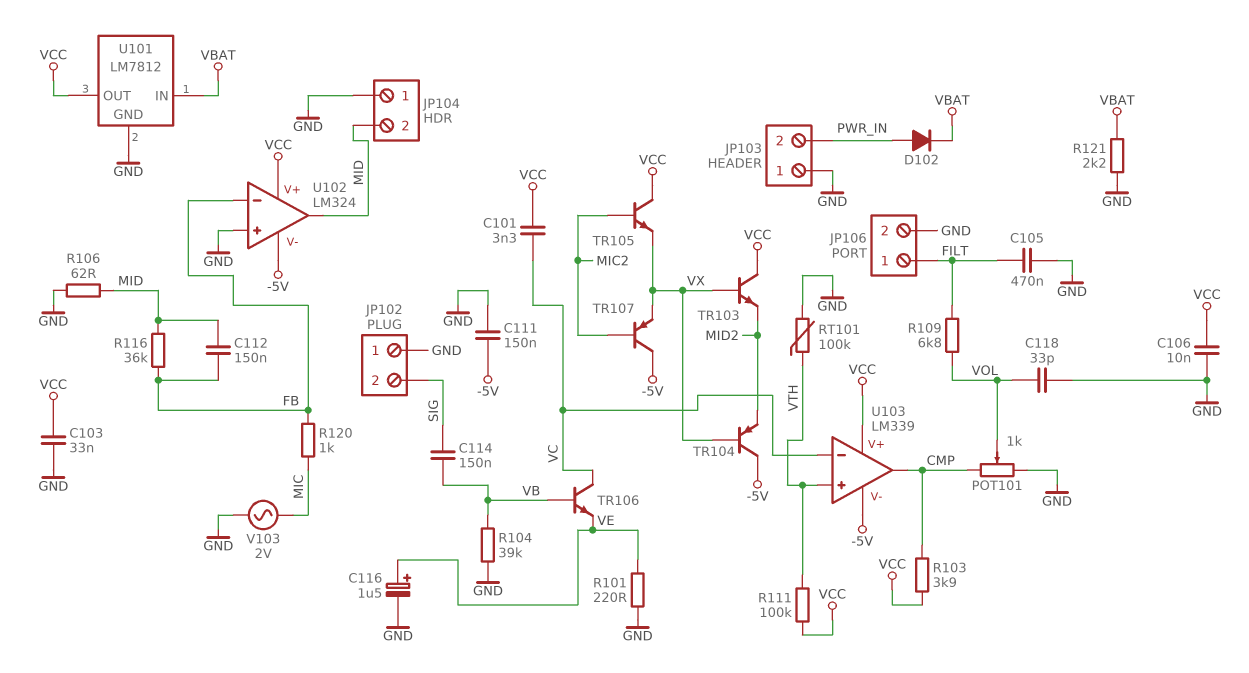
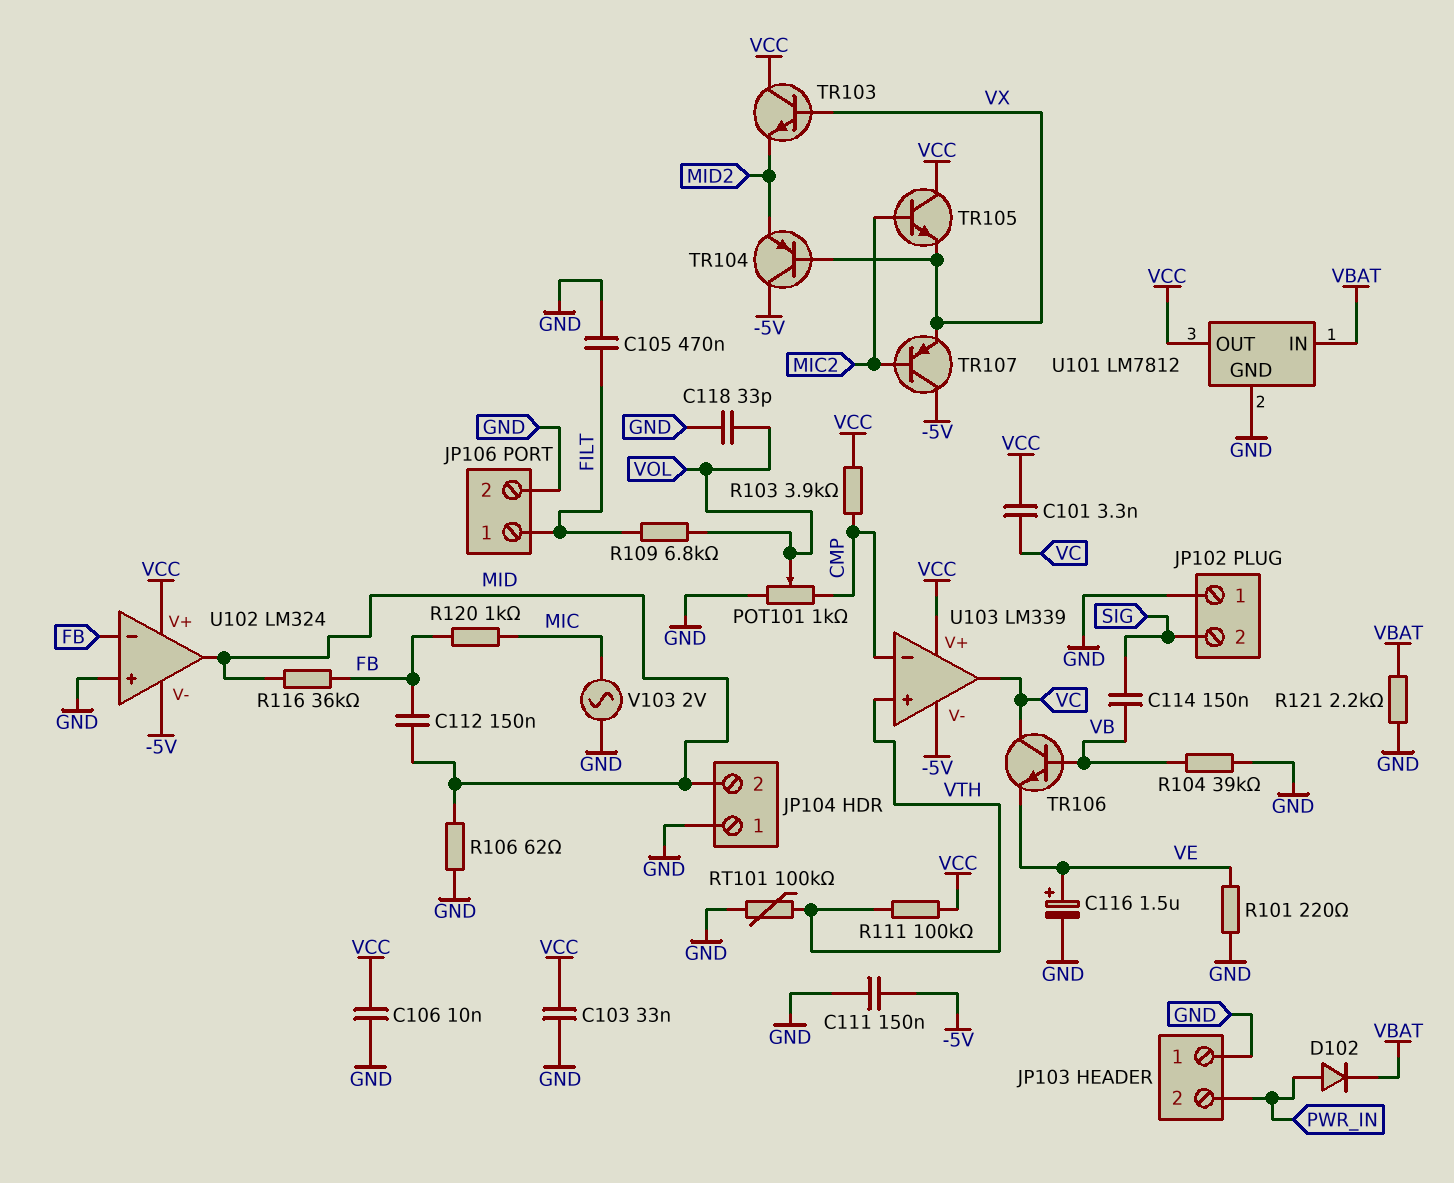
U103 pin in-: VC -> CMP
U103 pin out: CMP -> VC

